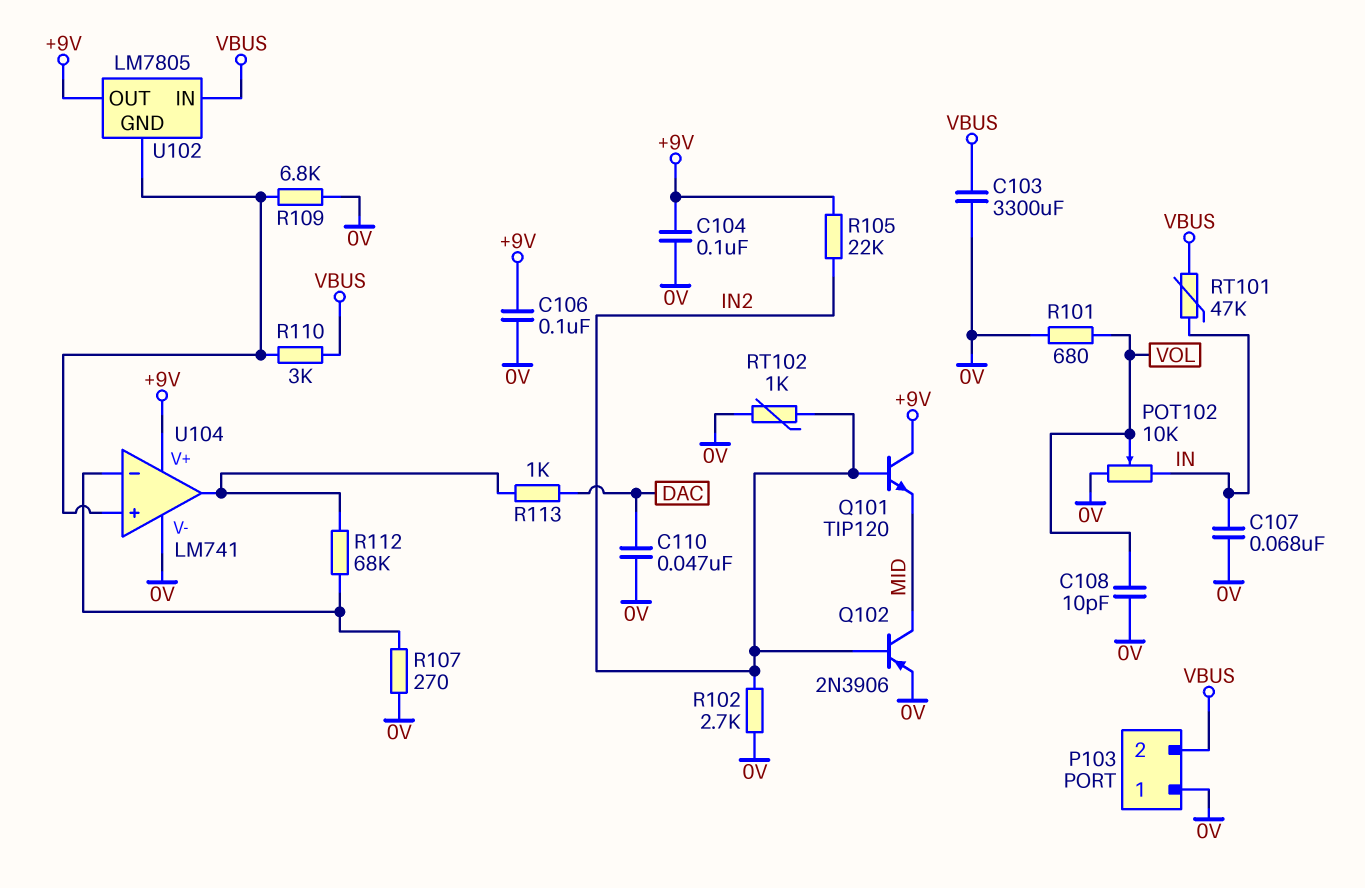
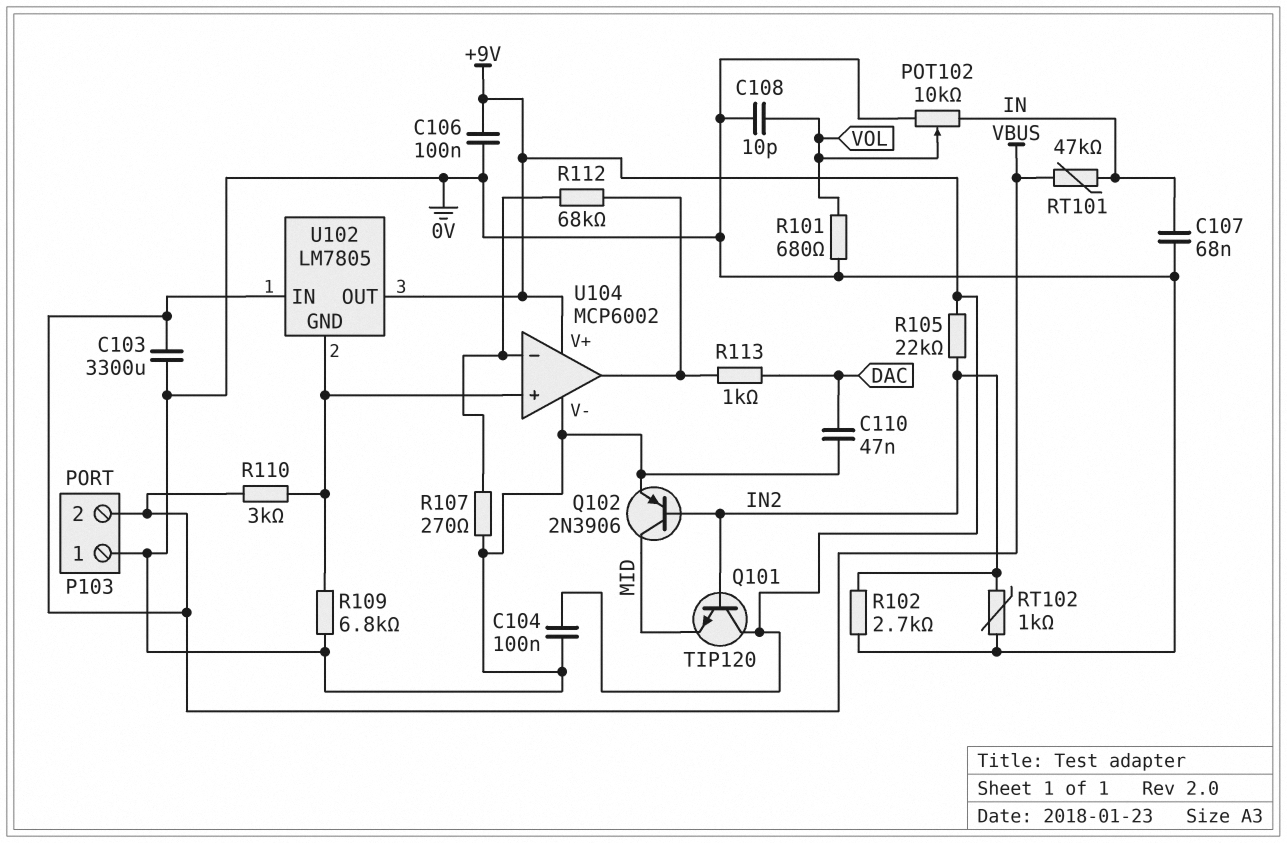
U104: LM741 -> MCP6002

